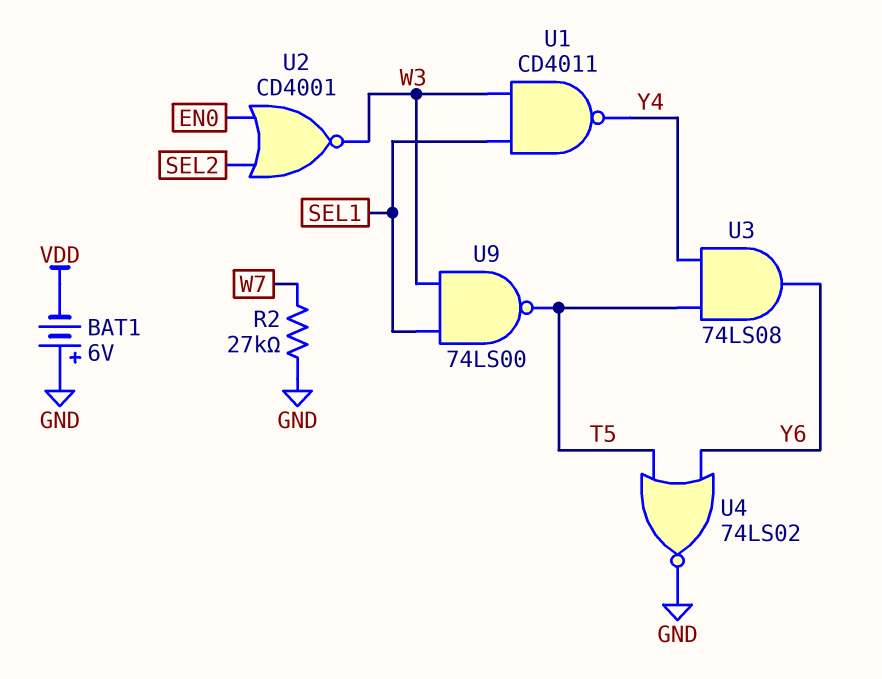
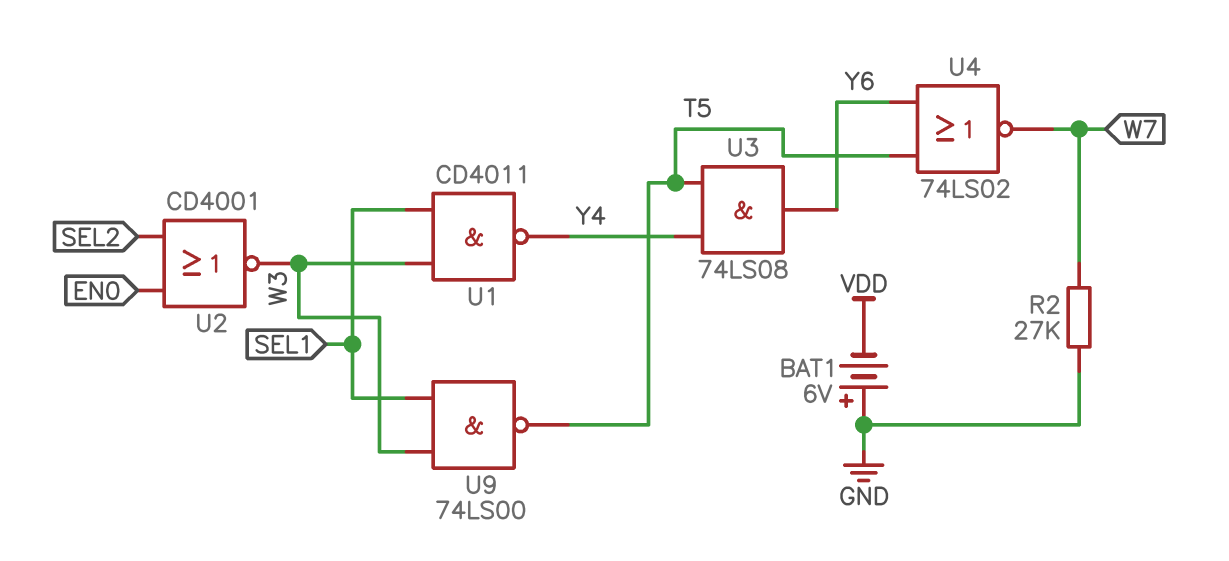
U4: NOR 74LS02 (in T5, in Y6, out GND) -> NOR 74LS02 (in T5, in Y6, out W7)

